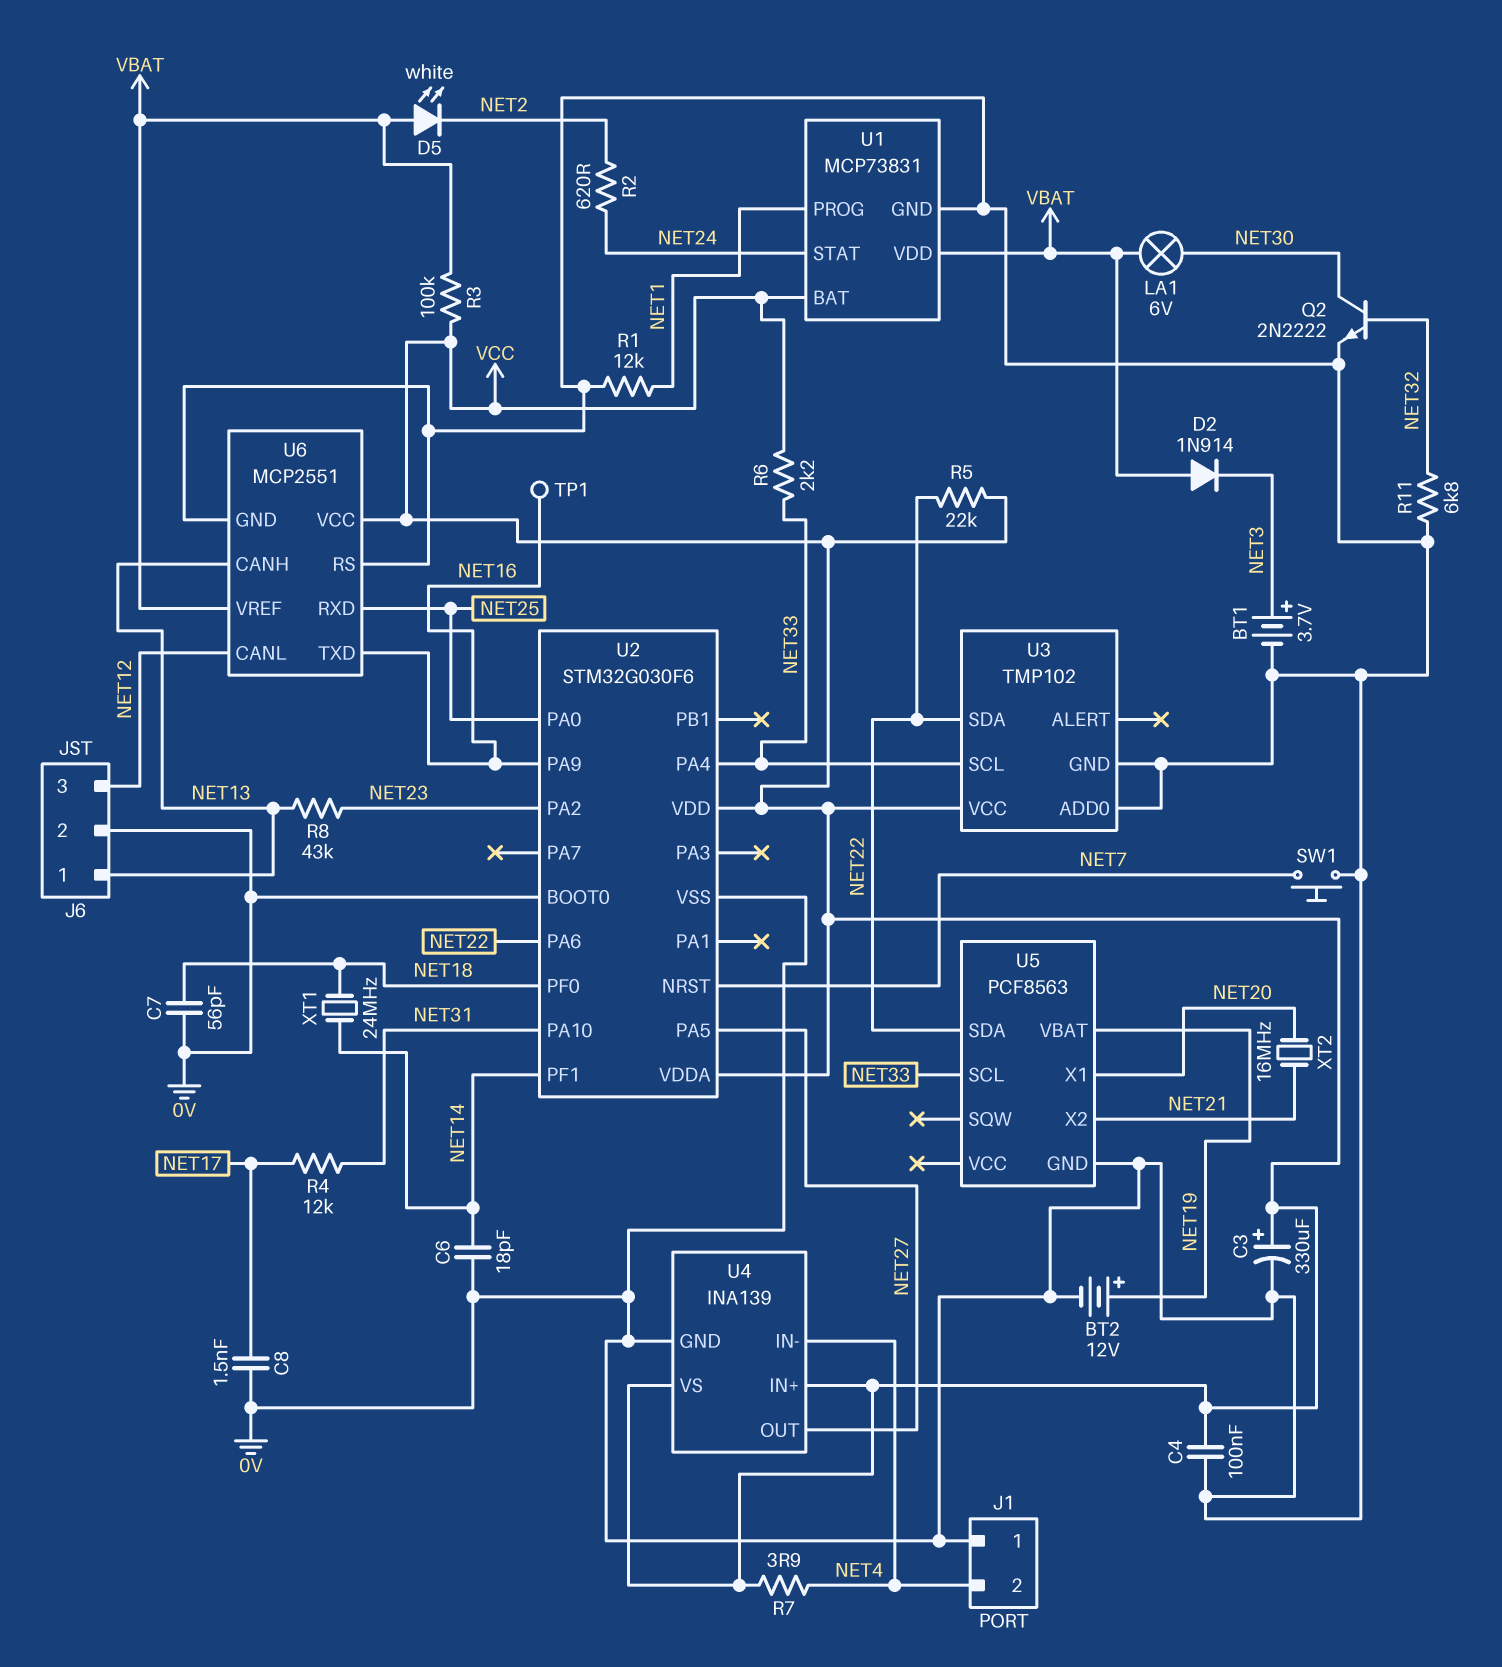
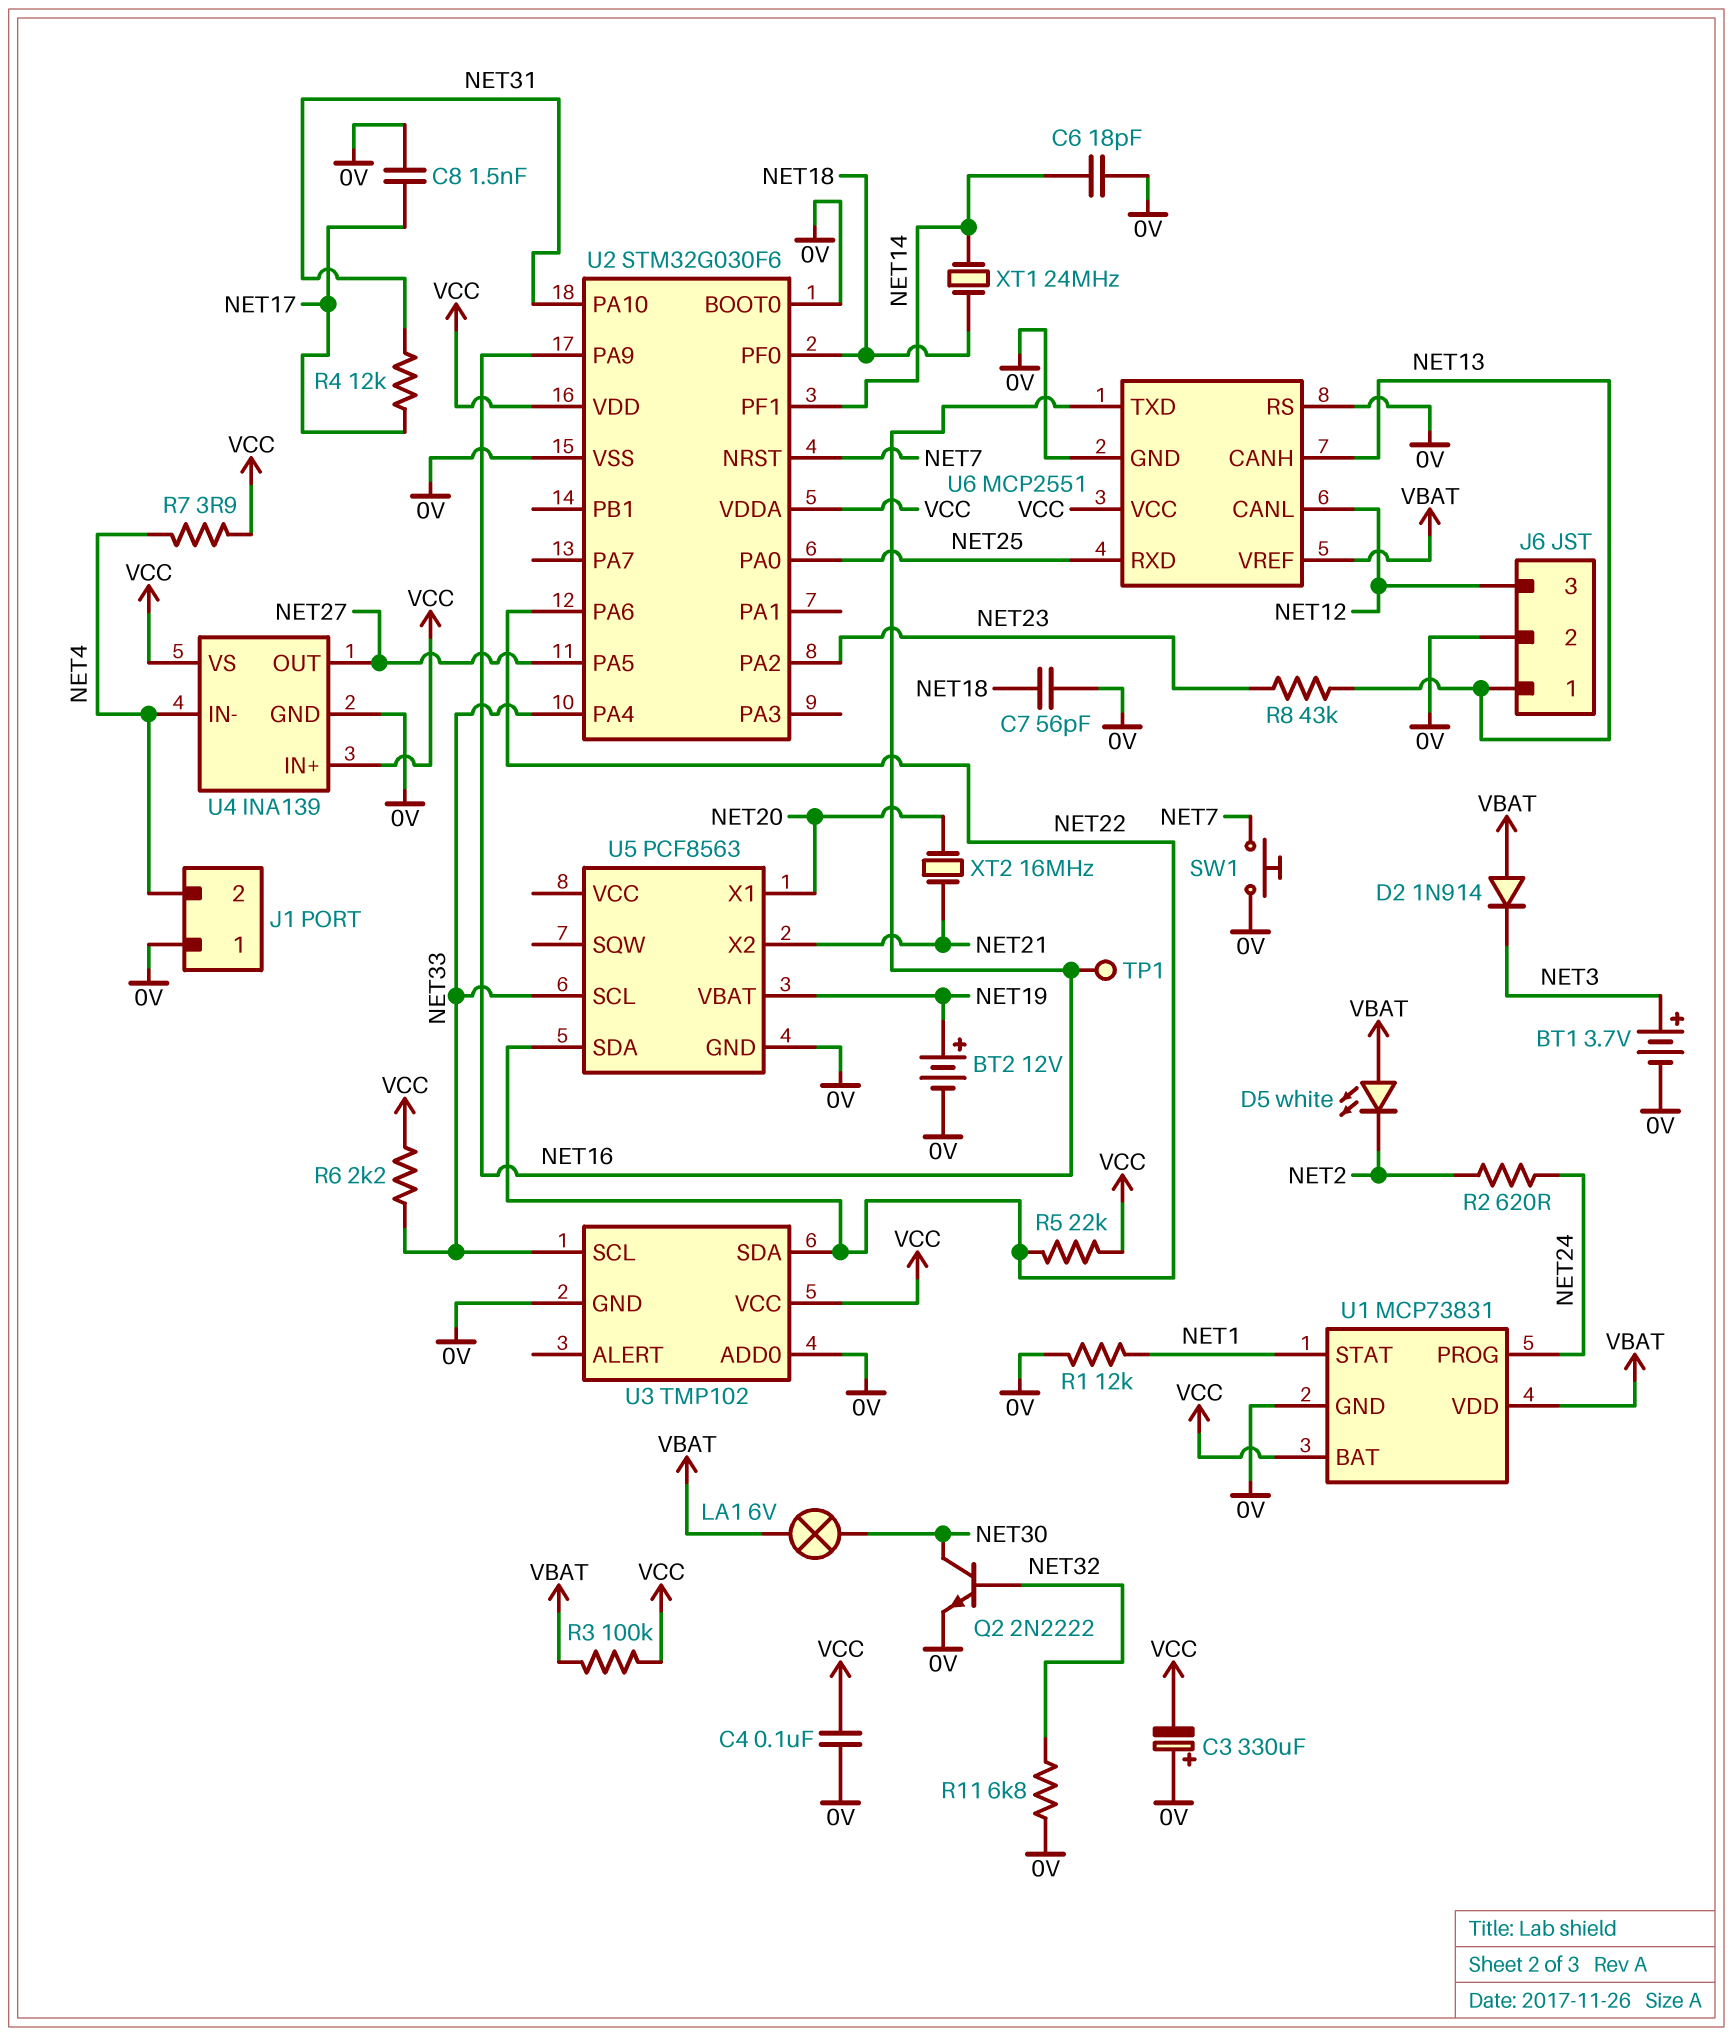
C3: 330uF (plus VCC, minus 0V) -> 330uF (plus 0V, minus VCC)
U1 pin PROG: NET1 -> NET24
U1 pin STAT: NET24 -> NET1

